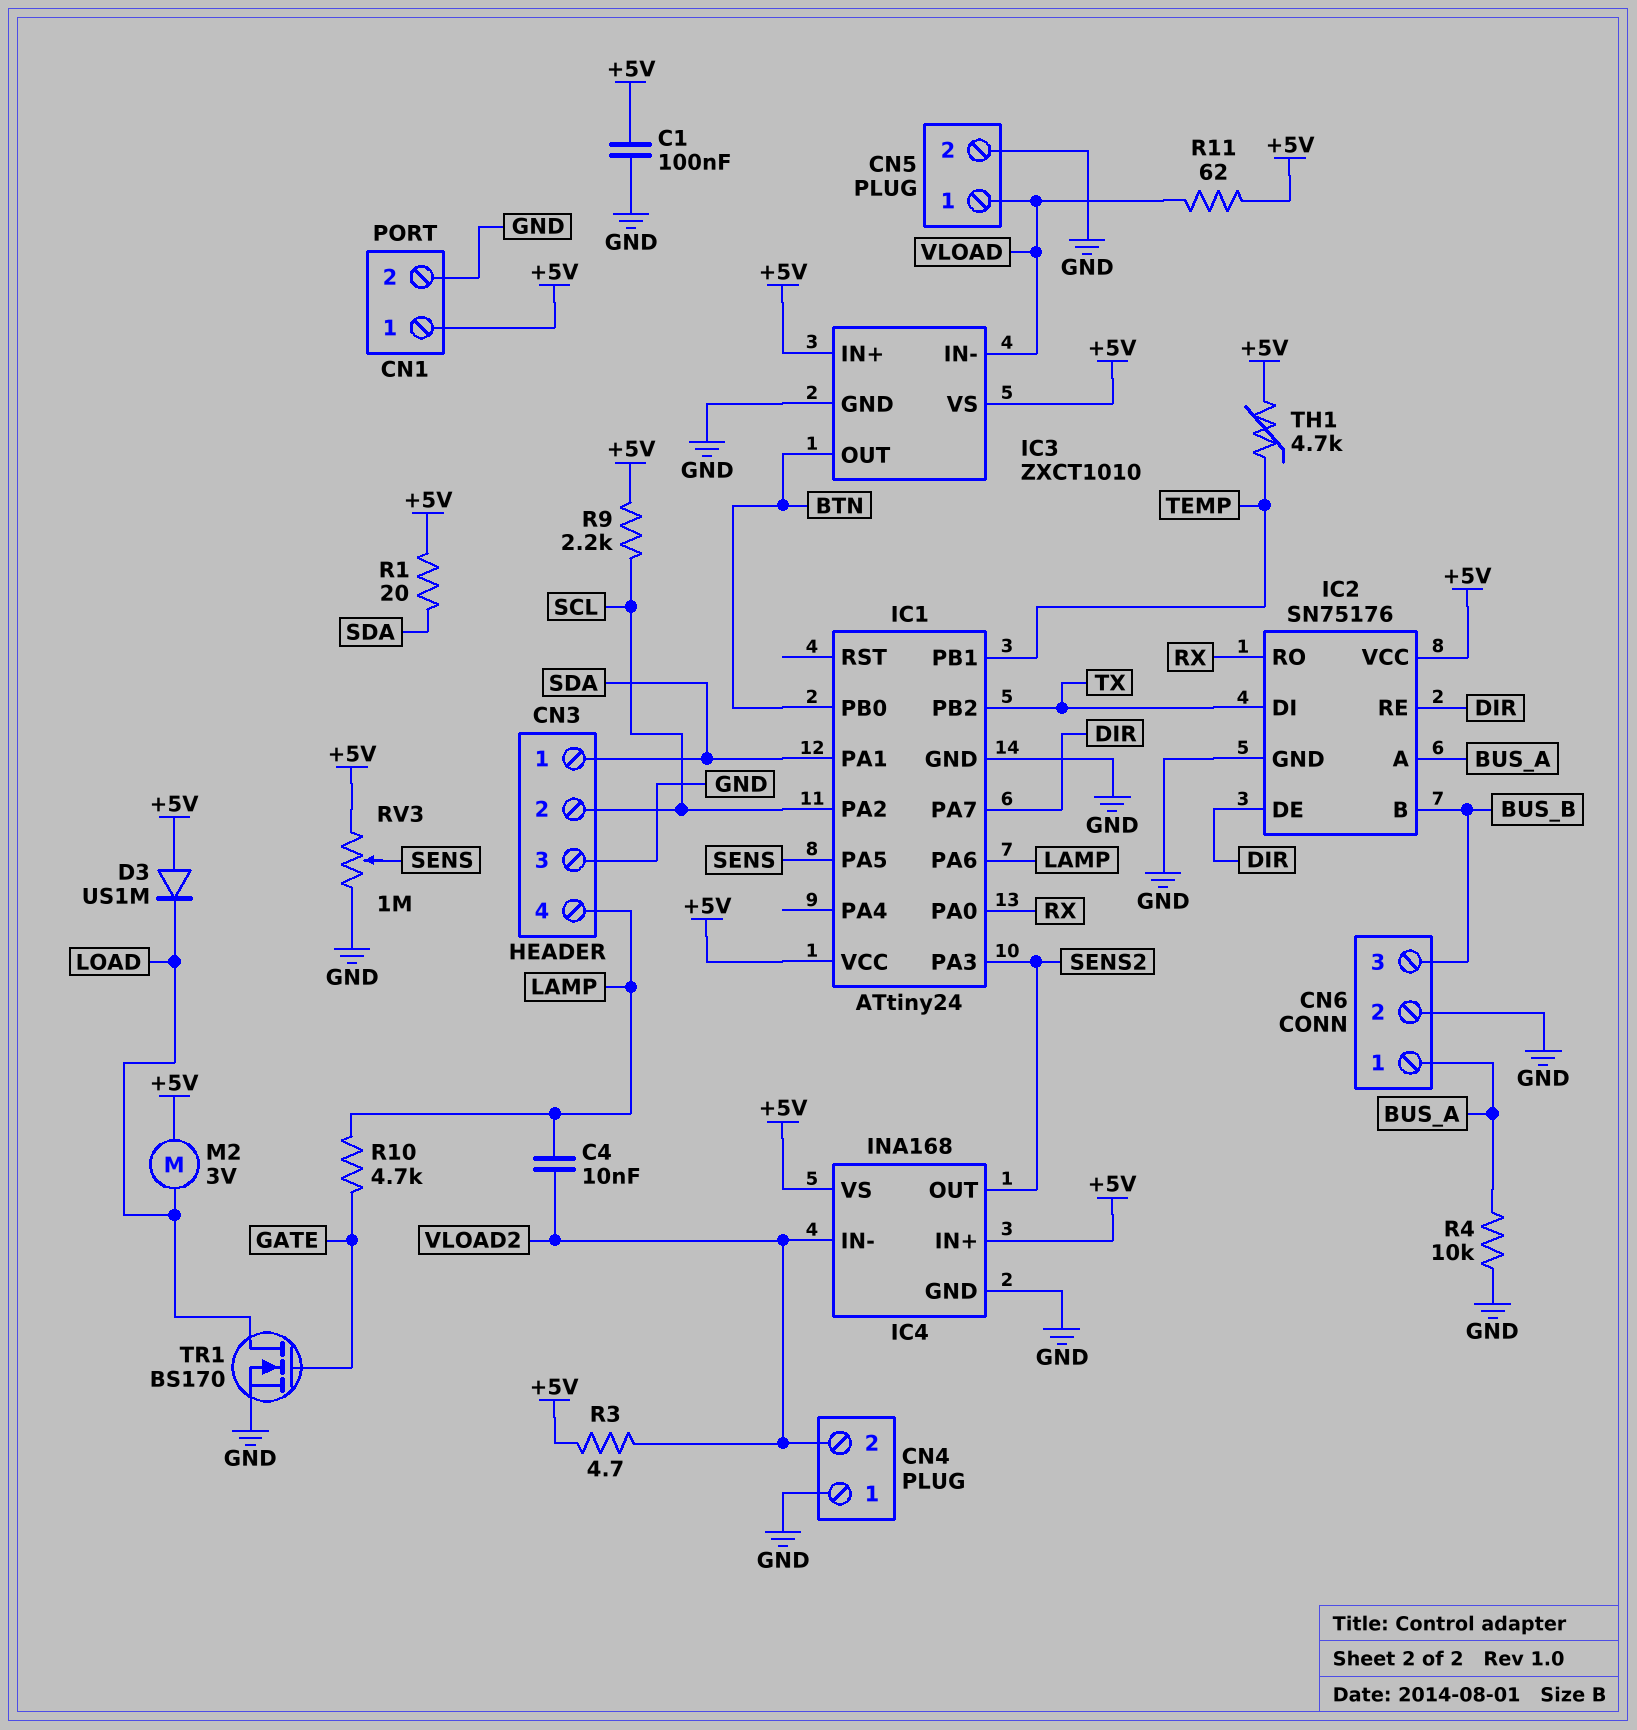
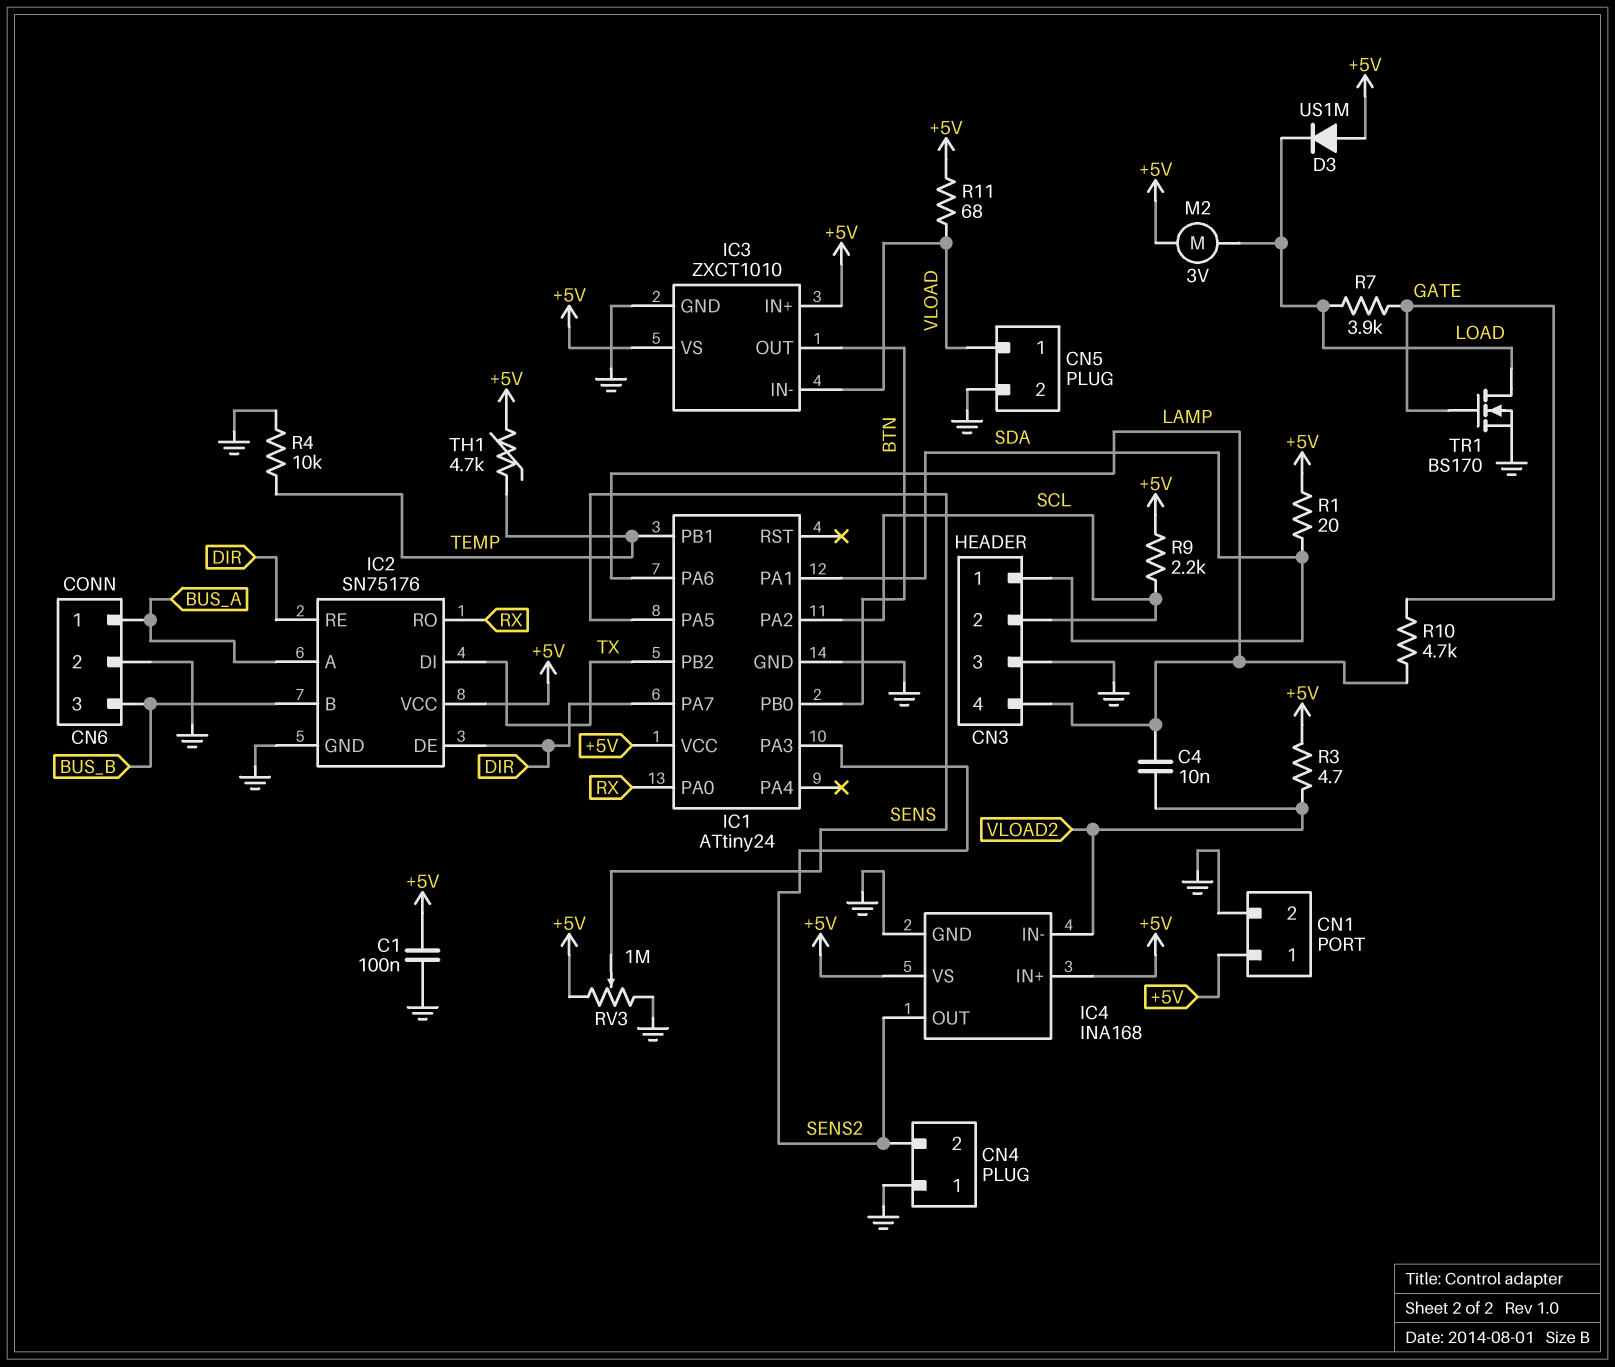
CN4 pin 2: VLOAD2 -> SENS2
R4: 10k (BUS_A, GND) -> 10k (GND, TEMP)
R7: none -> 3.9k (GATE, LOAD)
R11: 62 (+5V, VLOAD) -> 68 (+5V, VLOAD)

